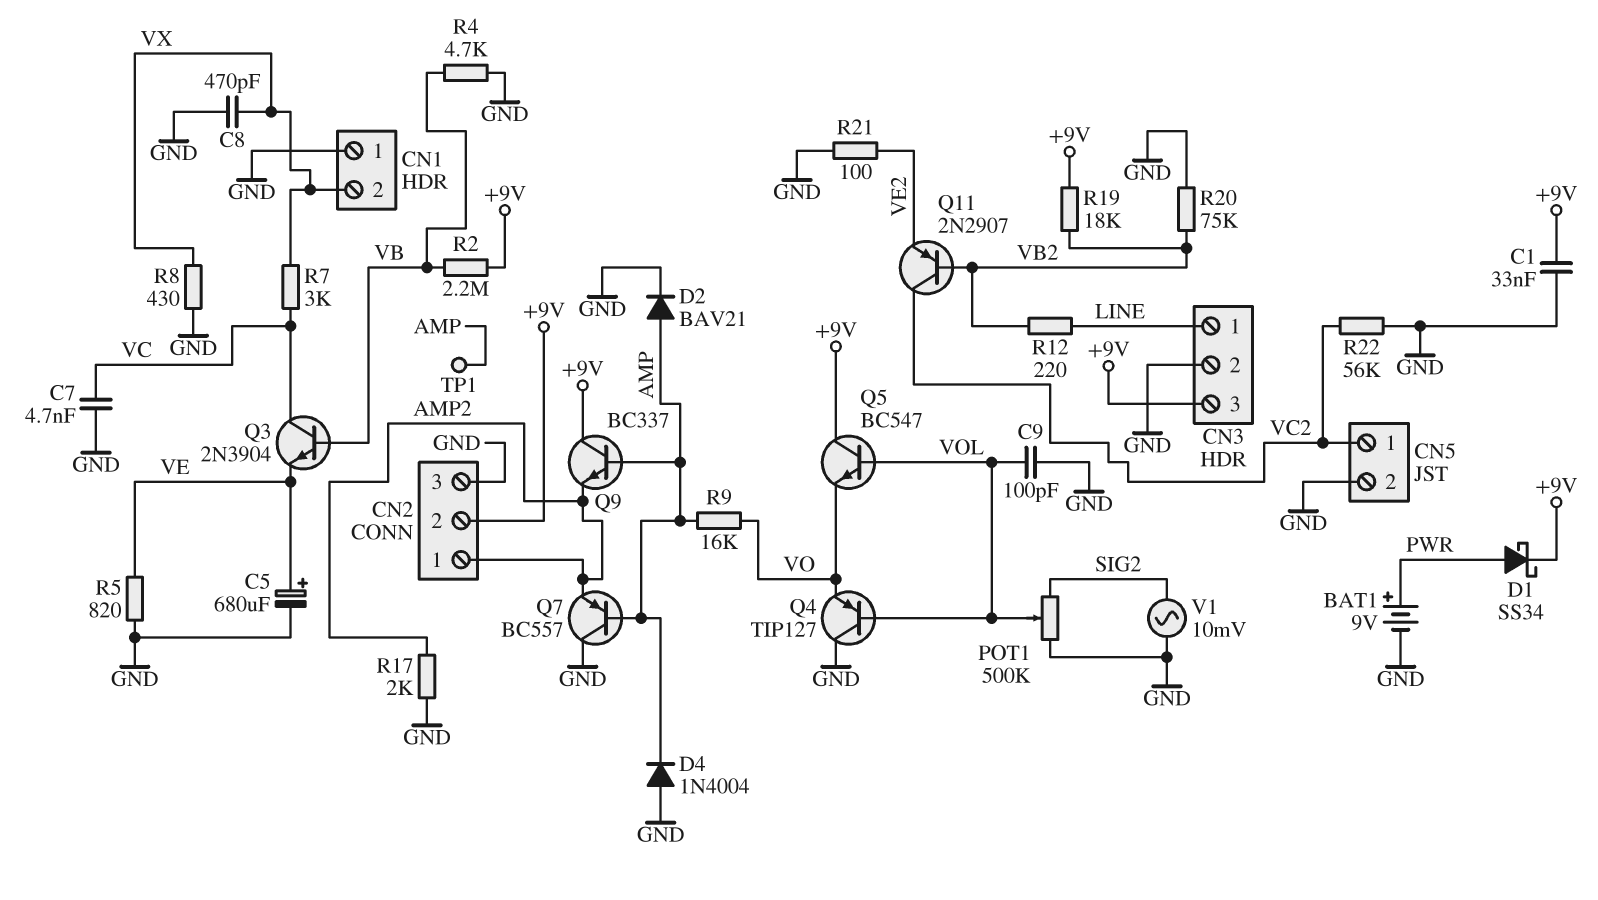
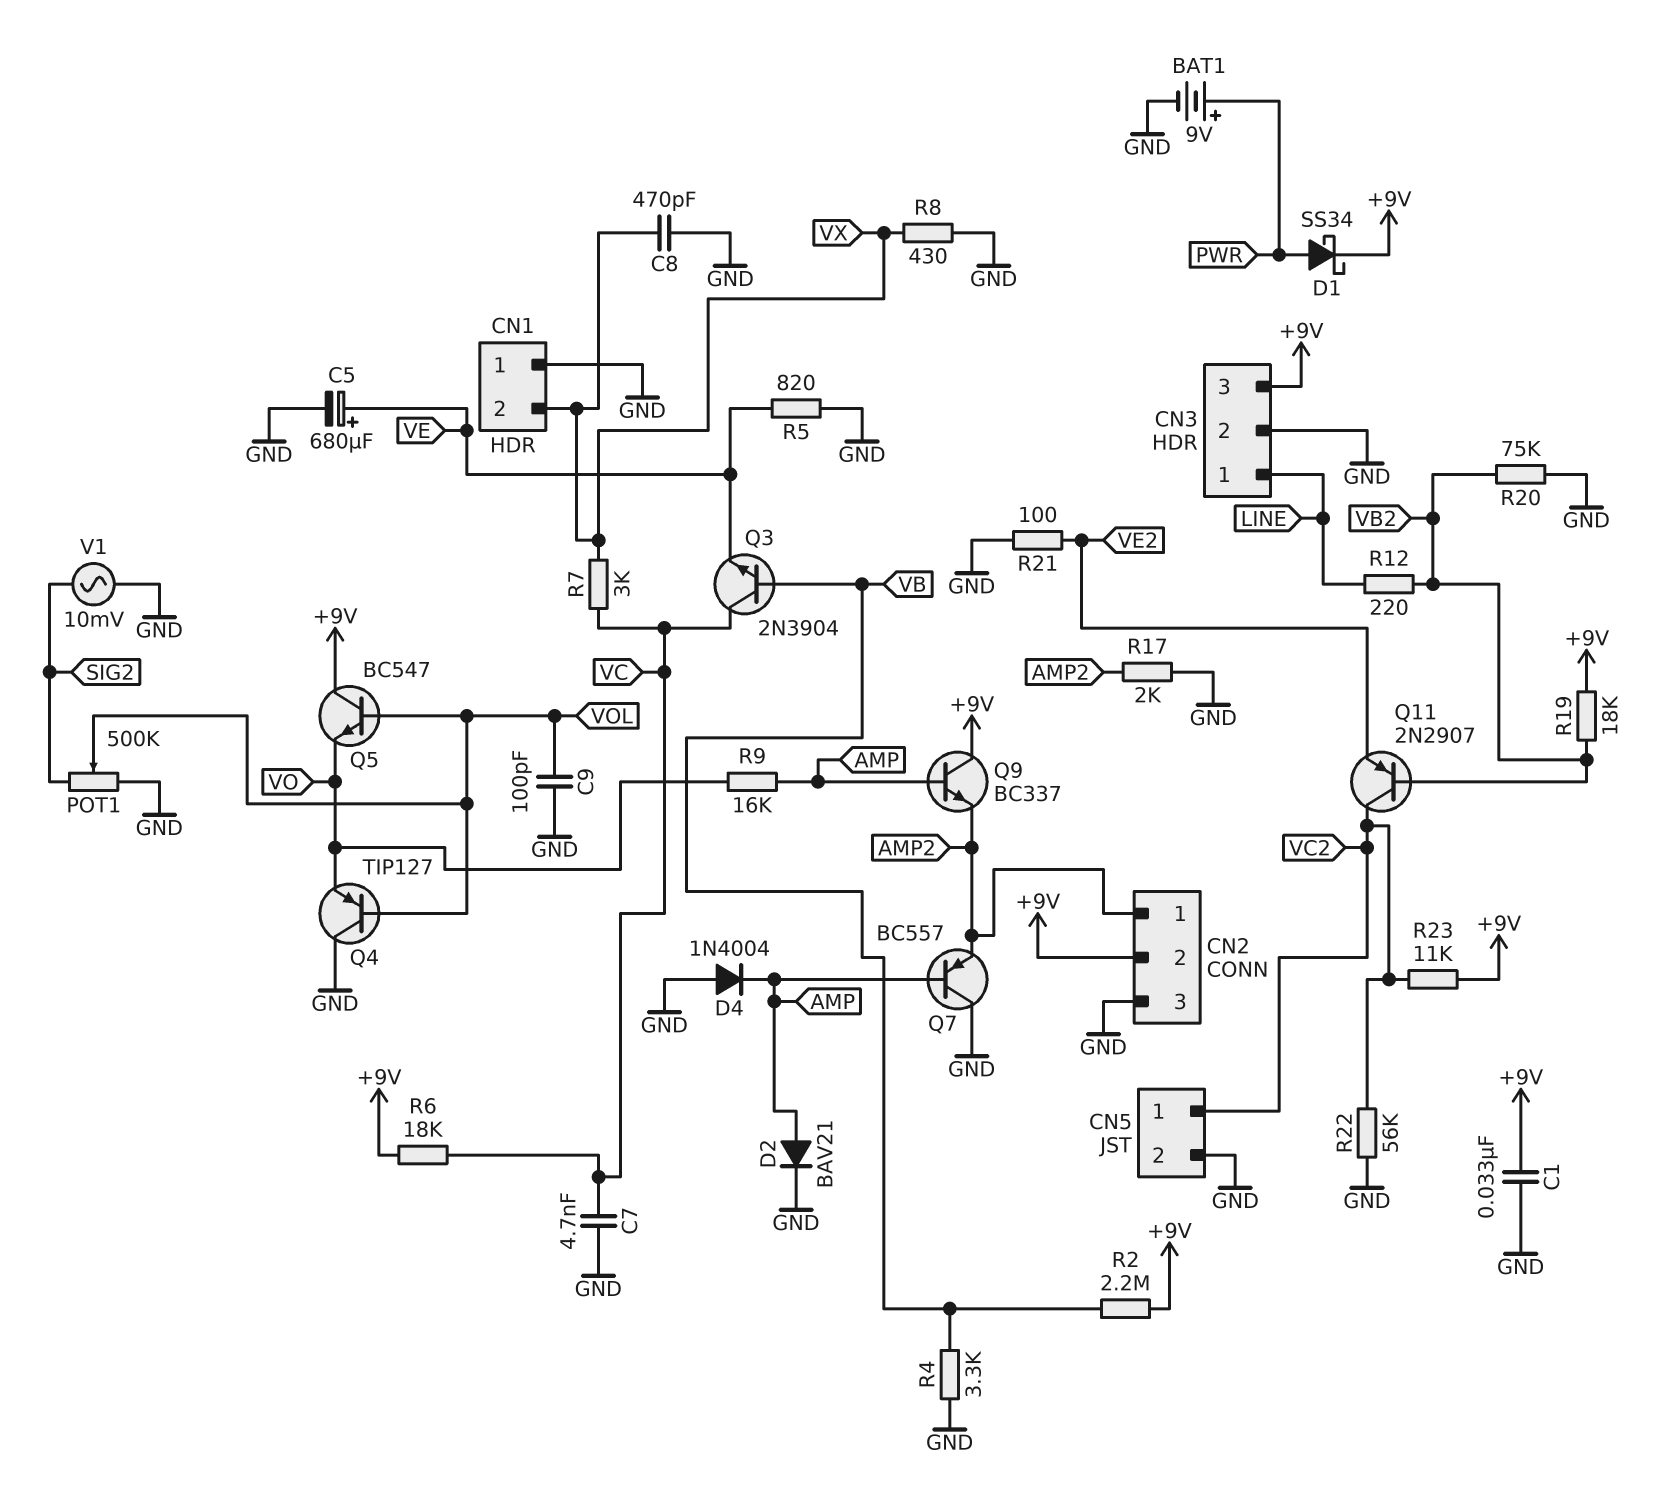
R4: 4.7k (GND, VB) -> 3.3k (GND, VB)
R6: none -> 18k (+9V, VC)
R23: none -> 11k (+9V, VC2)
TP1: test point (AMP) -> none

